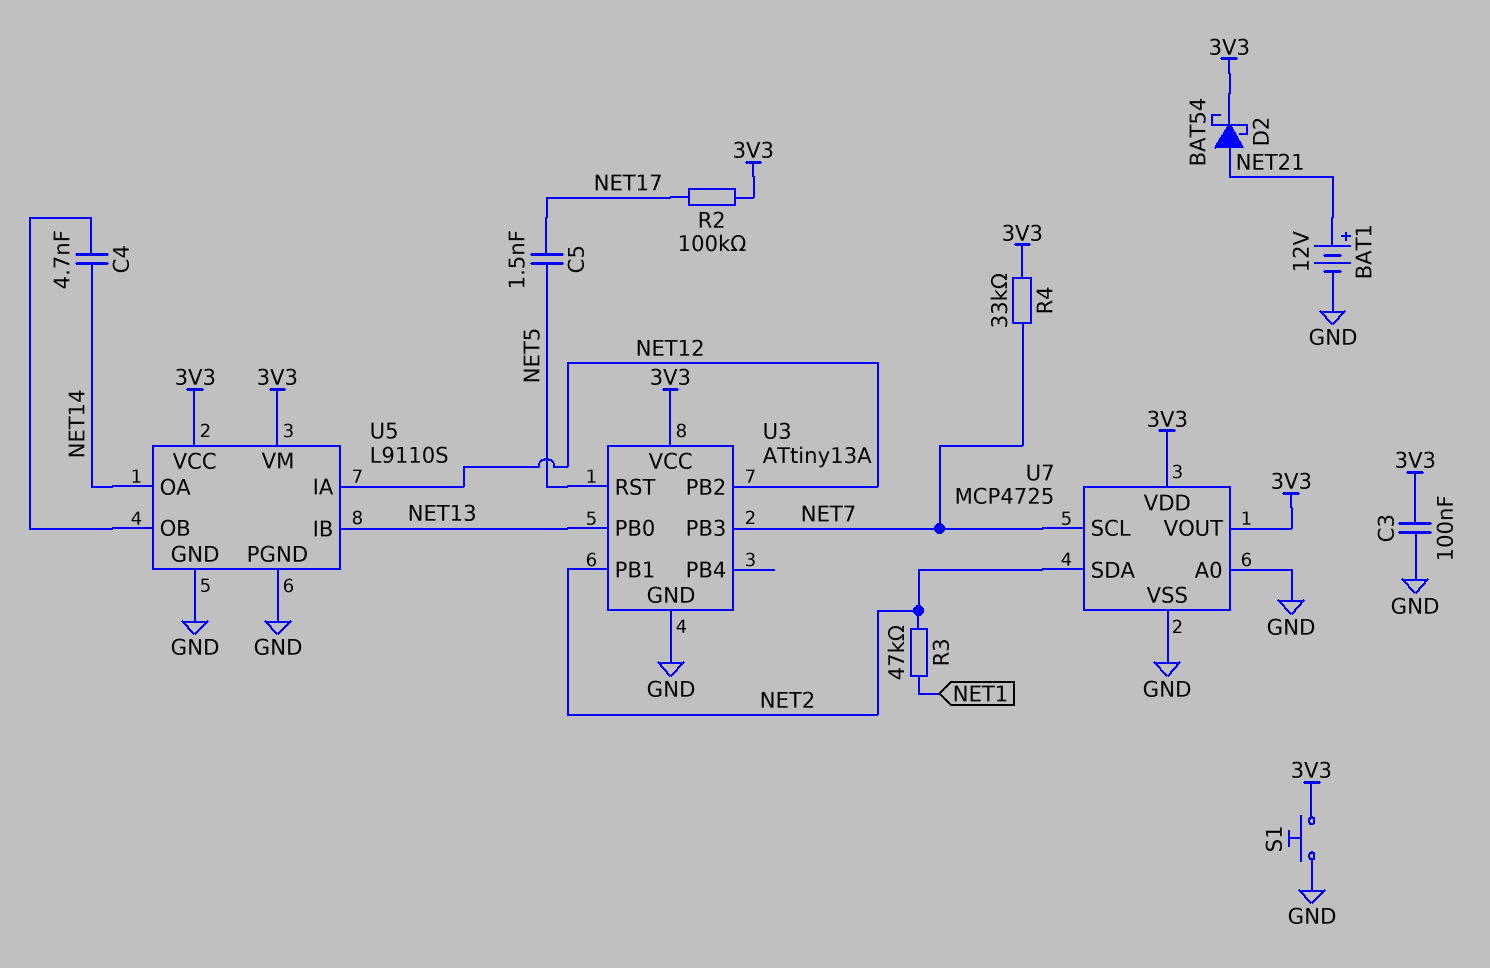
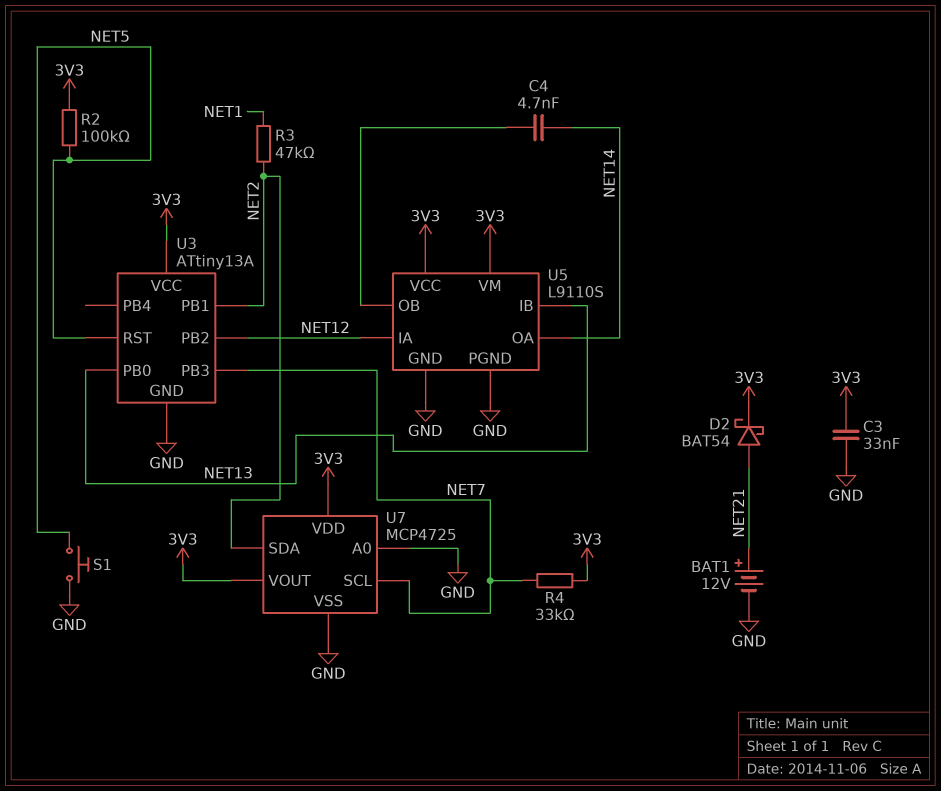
C3: 100nF (3V3, GND) -> 33nF (3V3, GND)
C5: 1.5nF (NET5, NET17) -> none
R2: 100k (3V3, NET17) -> 100k (3V3, NET5)
S1: button (3V3, GND) -> button (GND, NET5)

